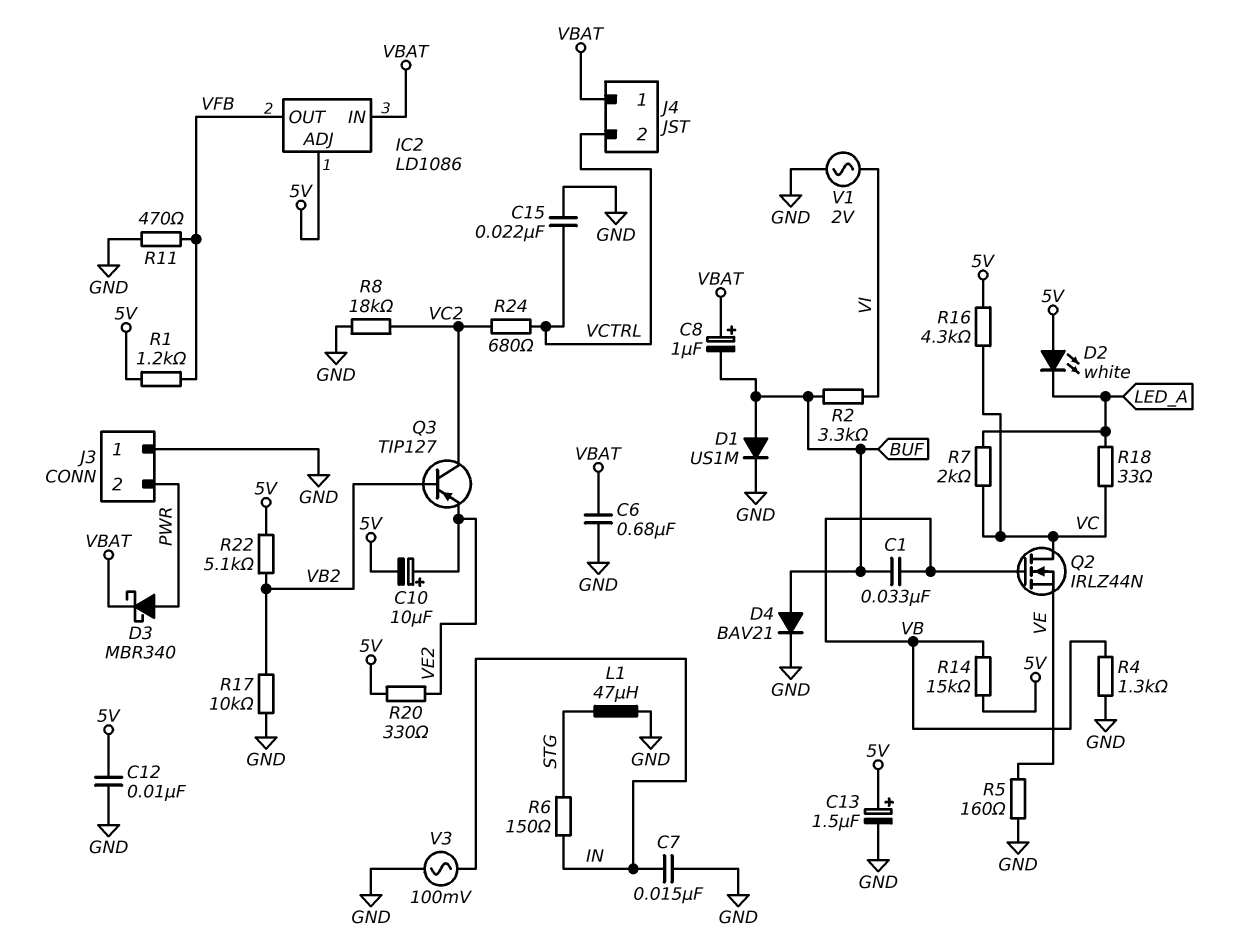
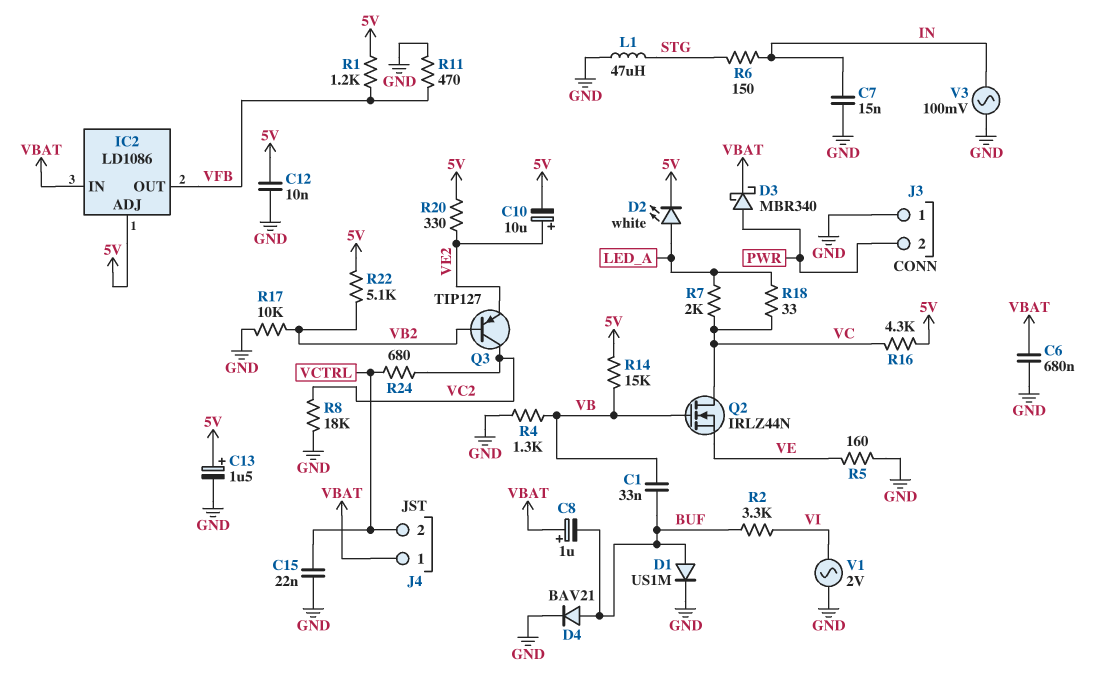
D2: LED white (A 5V, K LED_A) -> LED white (A LED_A, K 5V)

